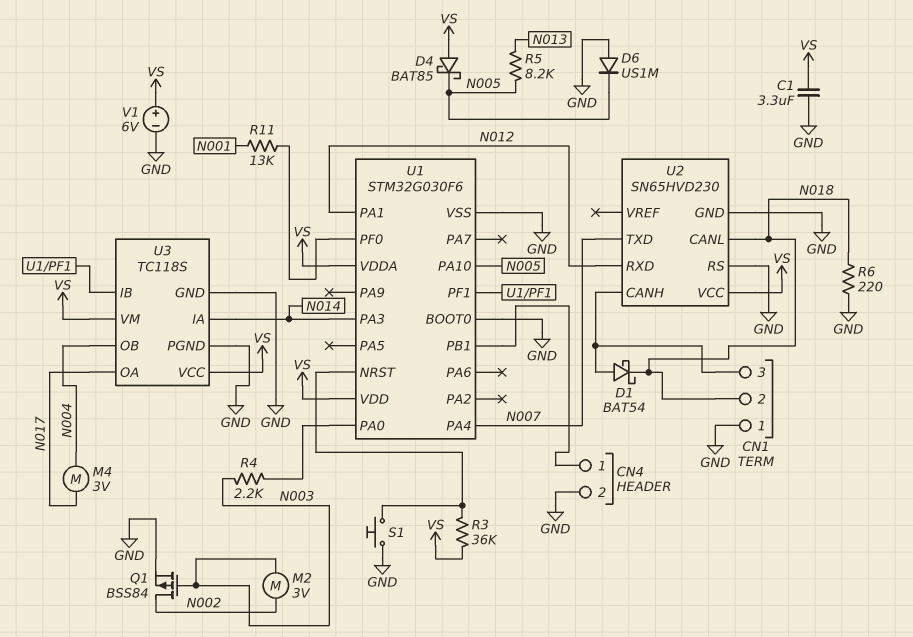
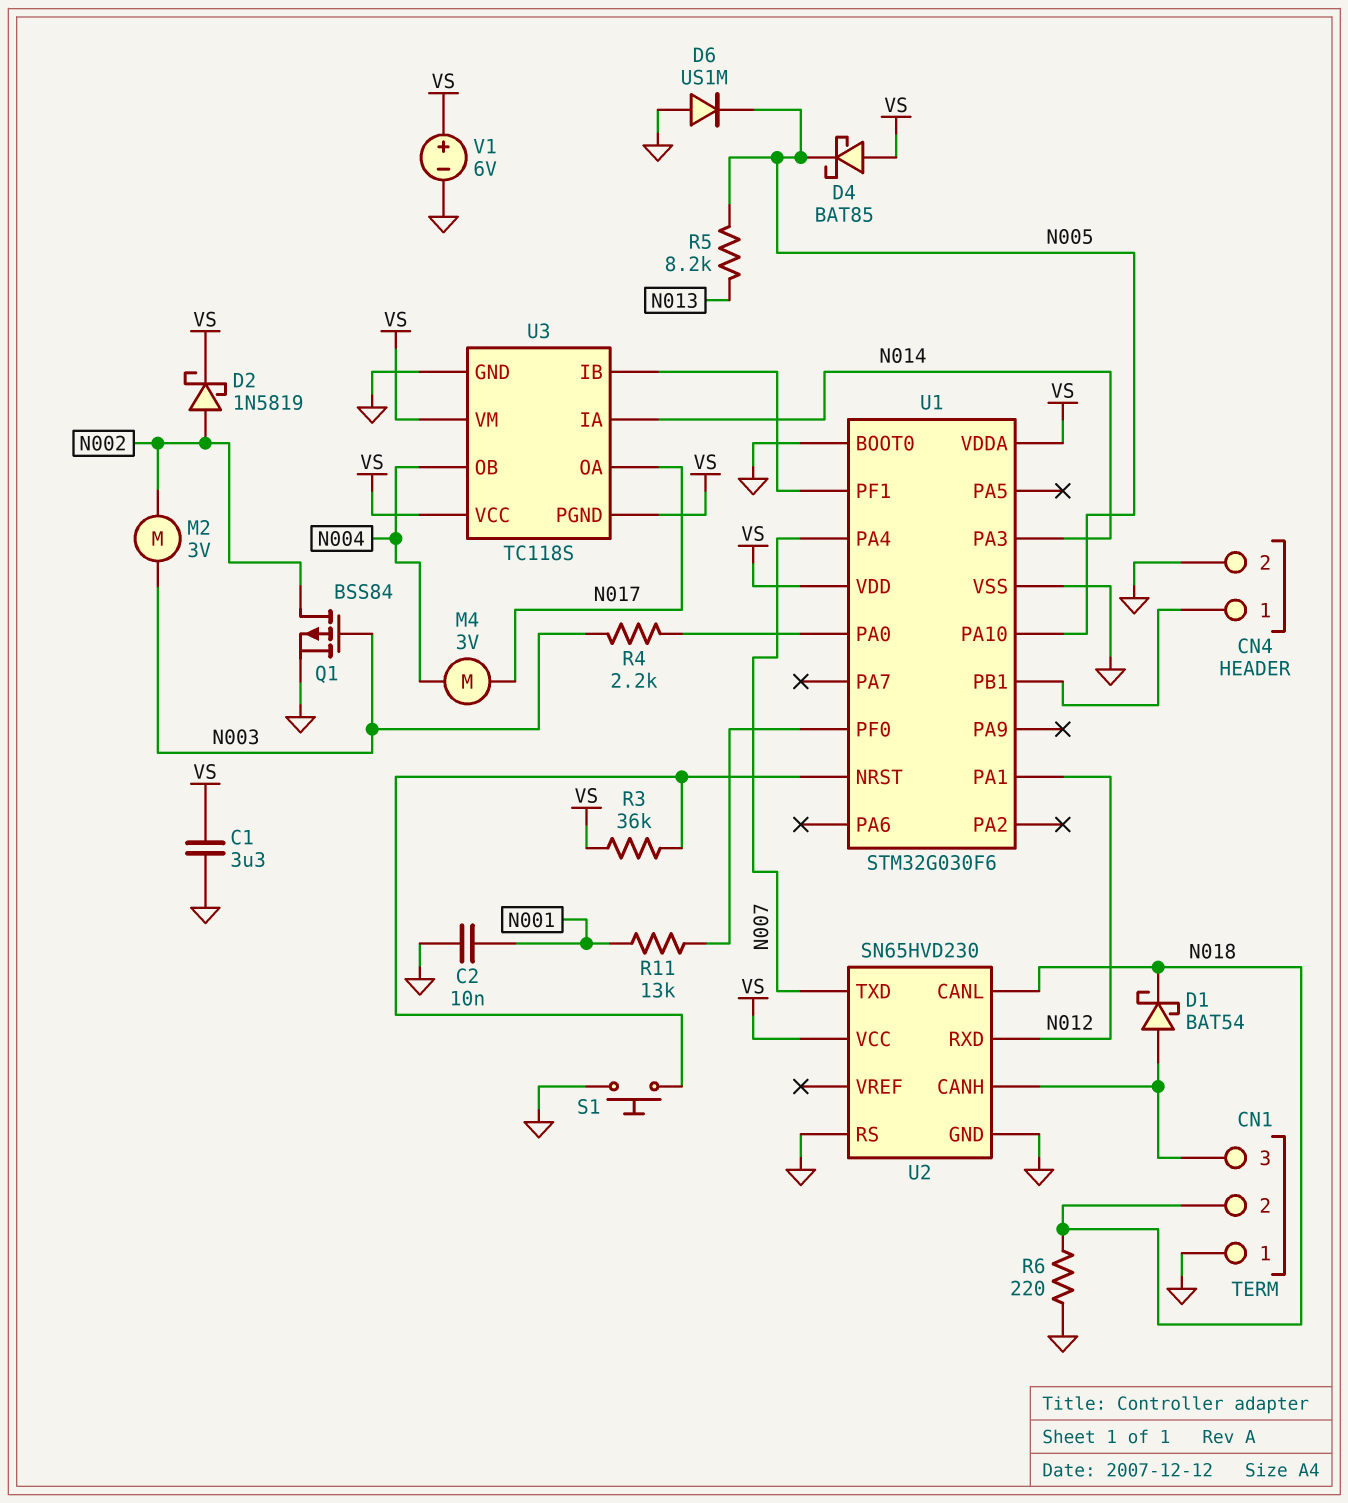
C2: none -> 10nF (GND, N001)
D2: none -> schottky 1N5819 (A N002, K VS)
U3 pin PGND: GND -> VS

